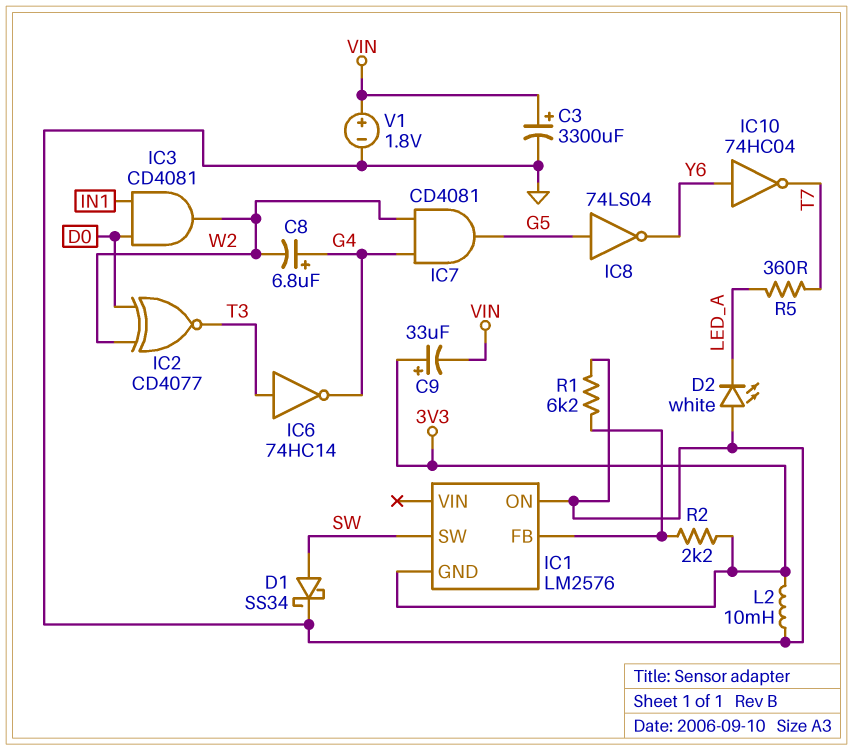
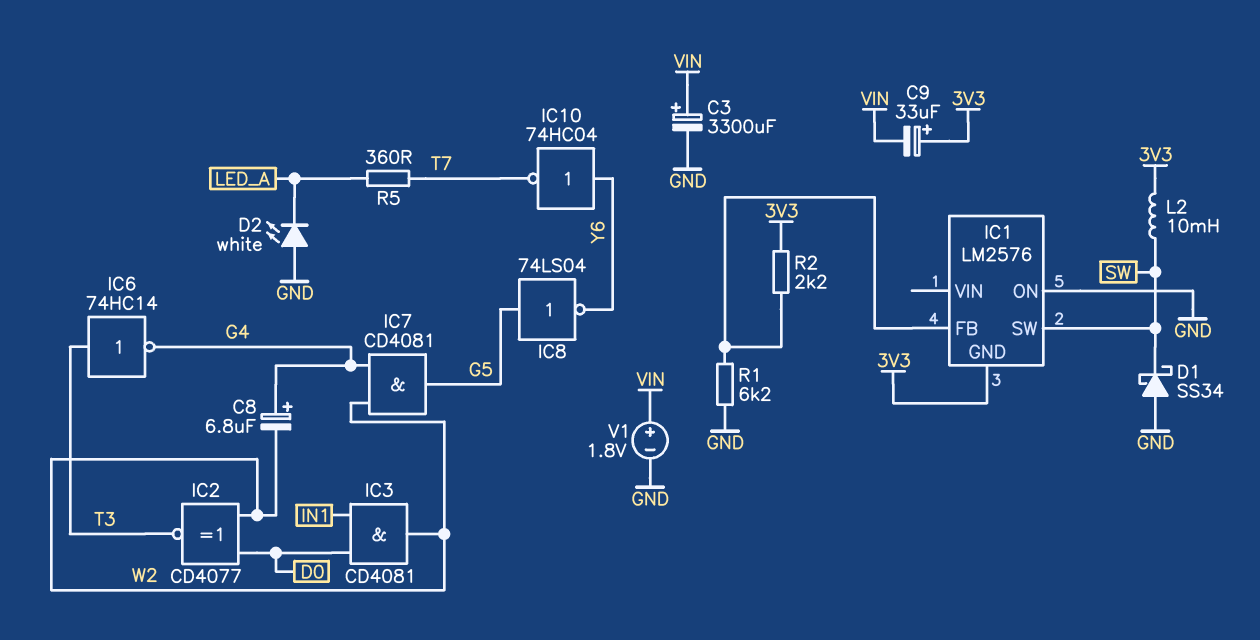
D1: schottky SS34 (A SW, K GND) -> schottky SS34 (A GND, K SW)
L2: 10mH (3V3, GND) -> 10mH (3V3, SW)

